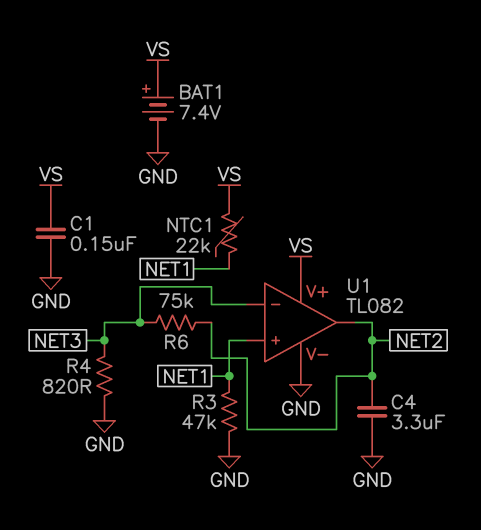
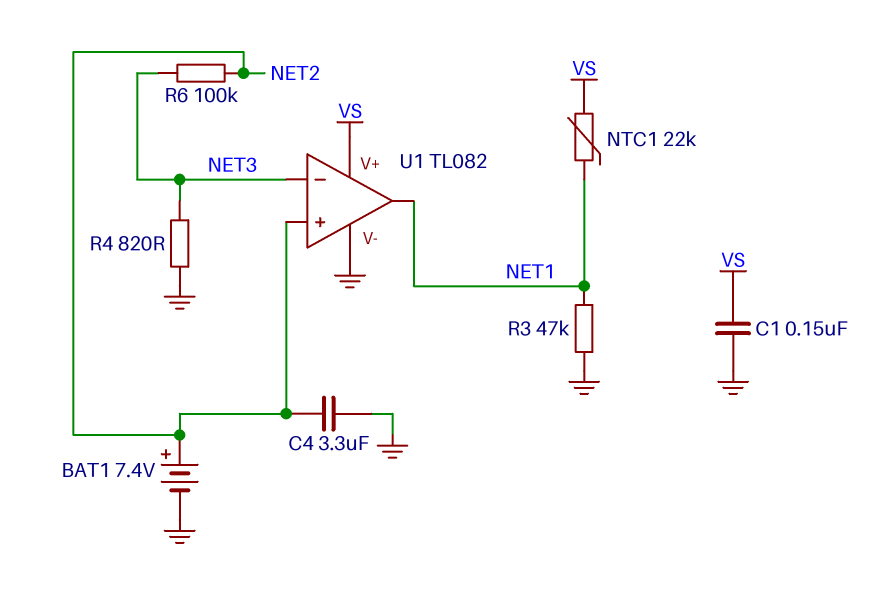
BAT1: 7.4V (plus VS, minus GND) -> 7.4V (plus NET2, minus GND)
R6: 75k (NET2, NET3) -> 100k (NET2, NET3)
U1 pin in+: NET1 -> NET2
U1 pin out: NET2 -> NET1

